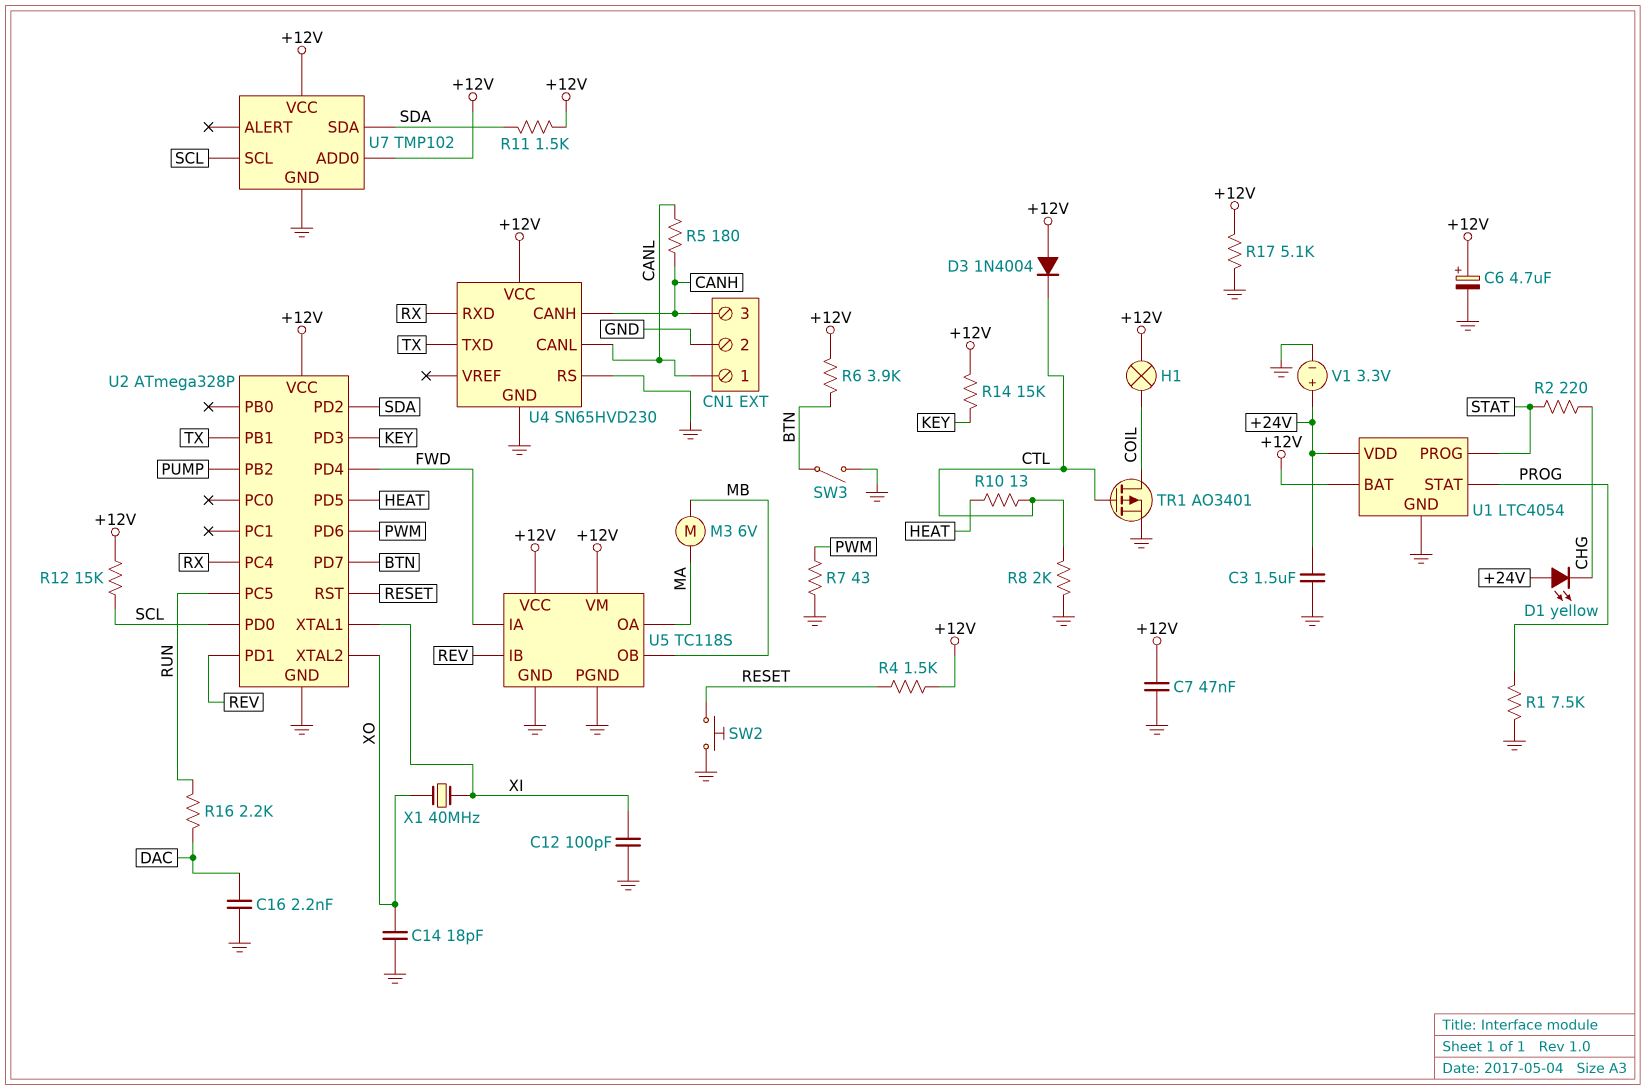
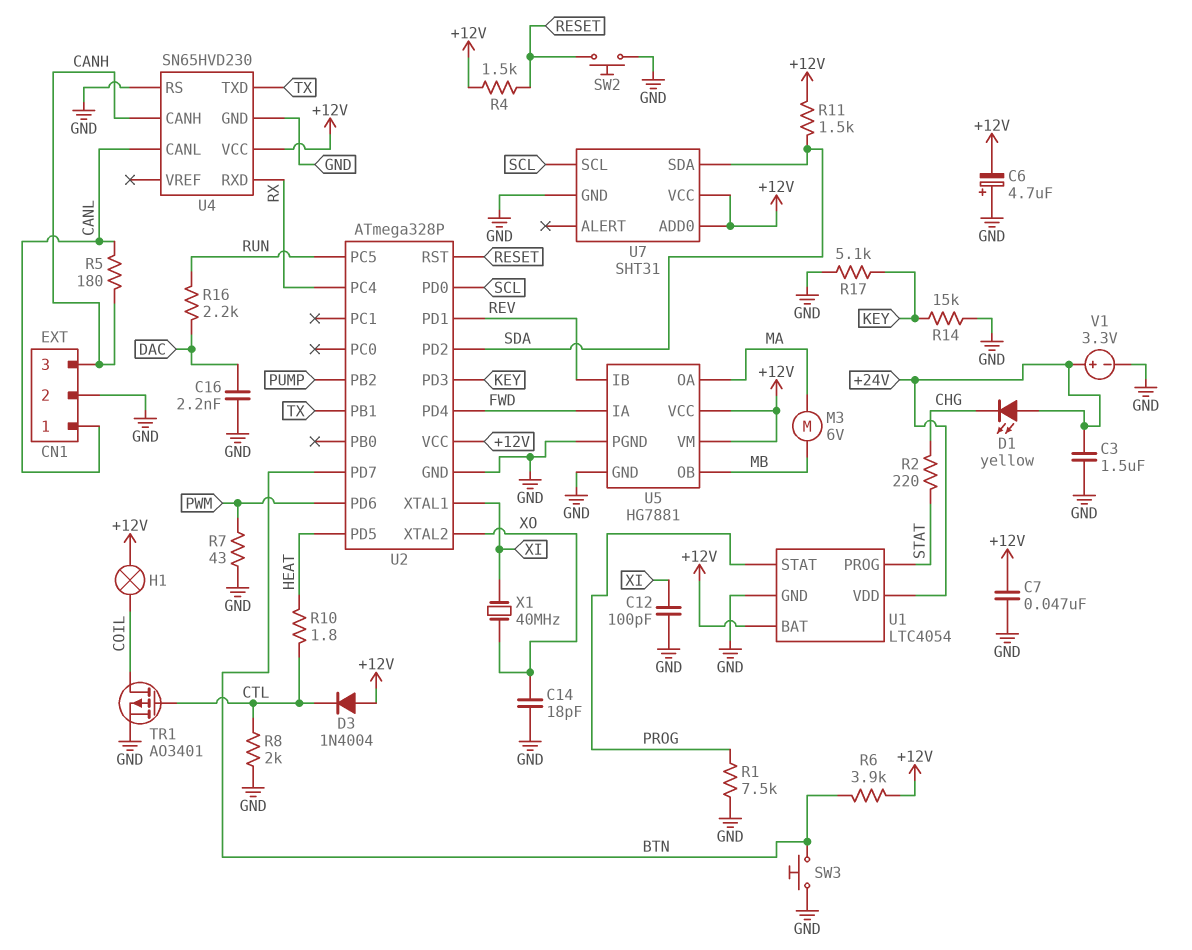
C6: 4.7uF (plus +12V, minus GND) -> 4.7uF (plus GND, minus +12V)
R10: 13 (CTL, HEAT) -> 1.8 (CTL, HEAT)
R12: 15k (+12V, SCL) -> none
R14: 15k (+12V, KEY) -> 15k (GND, KEY)
R17: 5.1k (+12V, GND) -> 5.1k (GND, KEY)
SW3: switch (BTN, GND) -> button (BTN, GND)
U5: TC118S -> HG7881
U7: TMP102 -> SHT31

